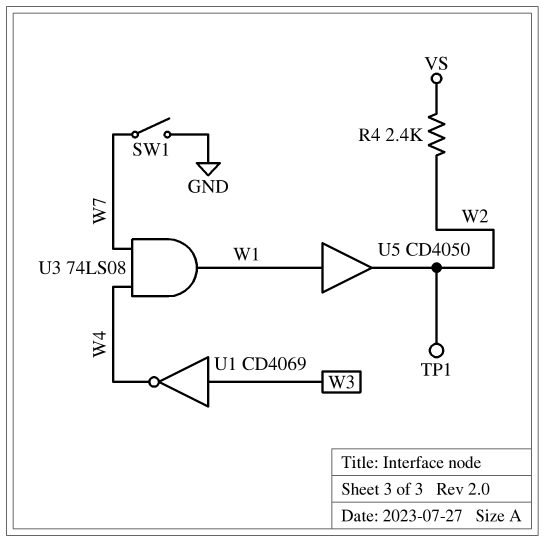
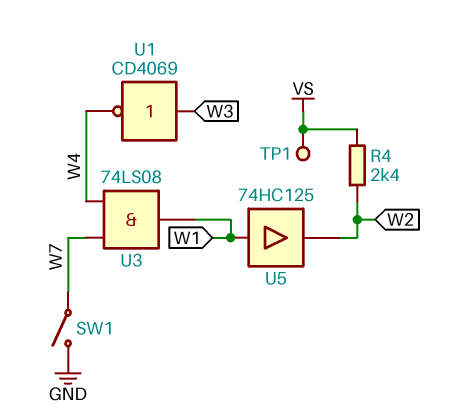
TP1: test point (W2) -> test point (VS)
U5: buffer CD4050 (in W1, out W2) -> buffer 74HC125 (in W1, out W2)

